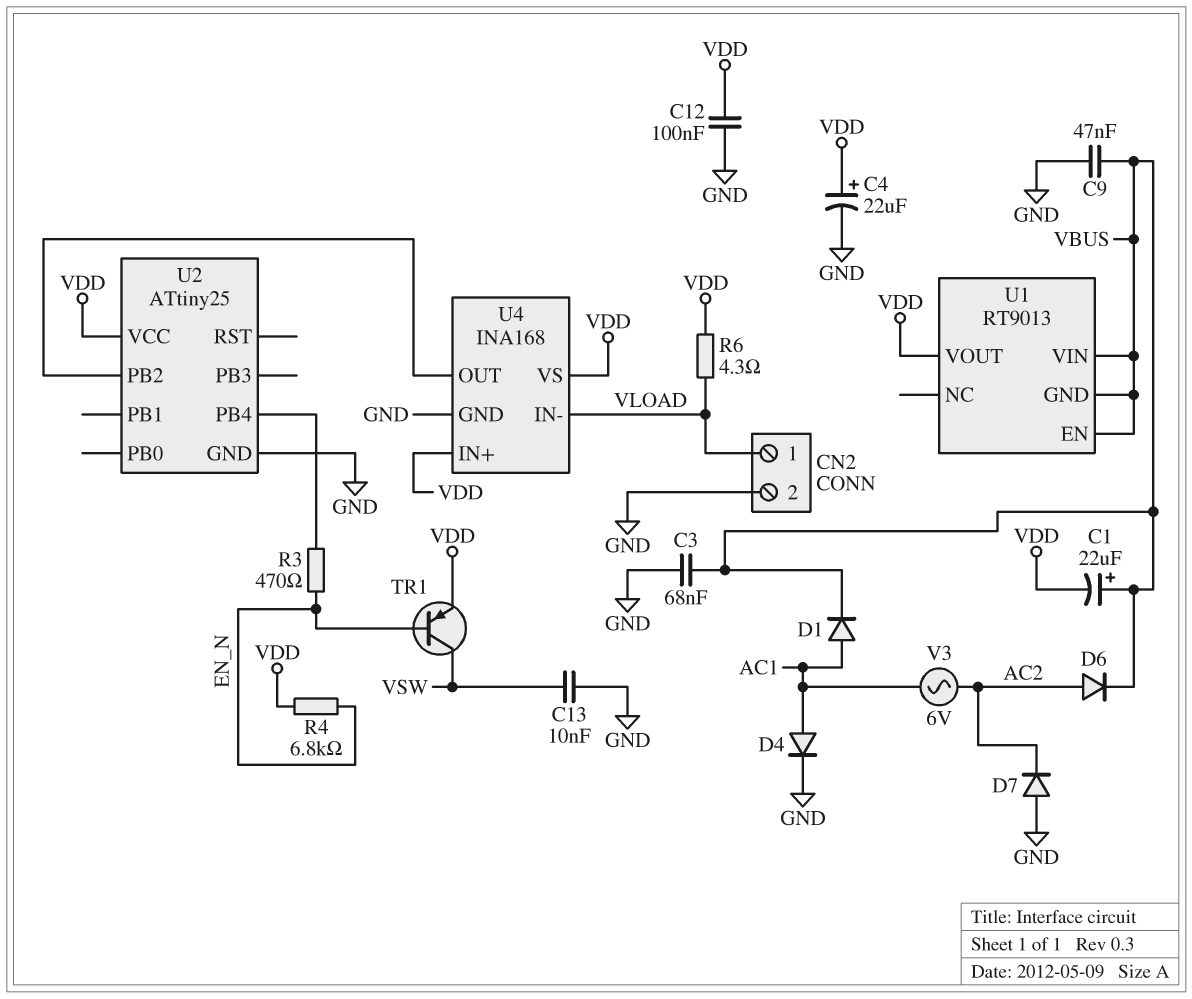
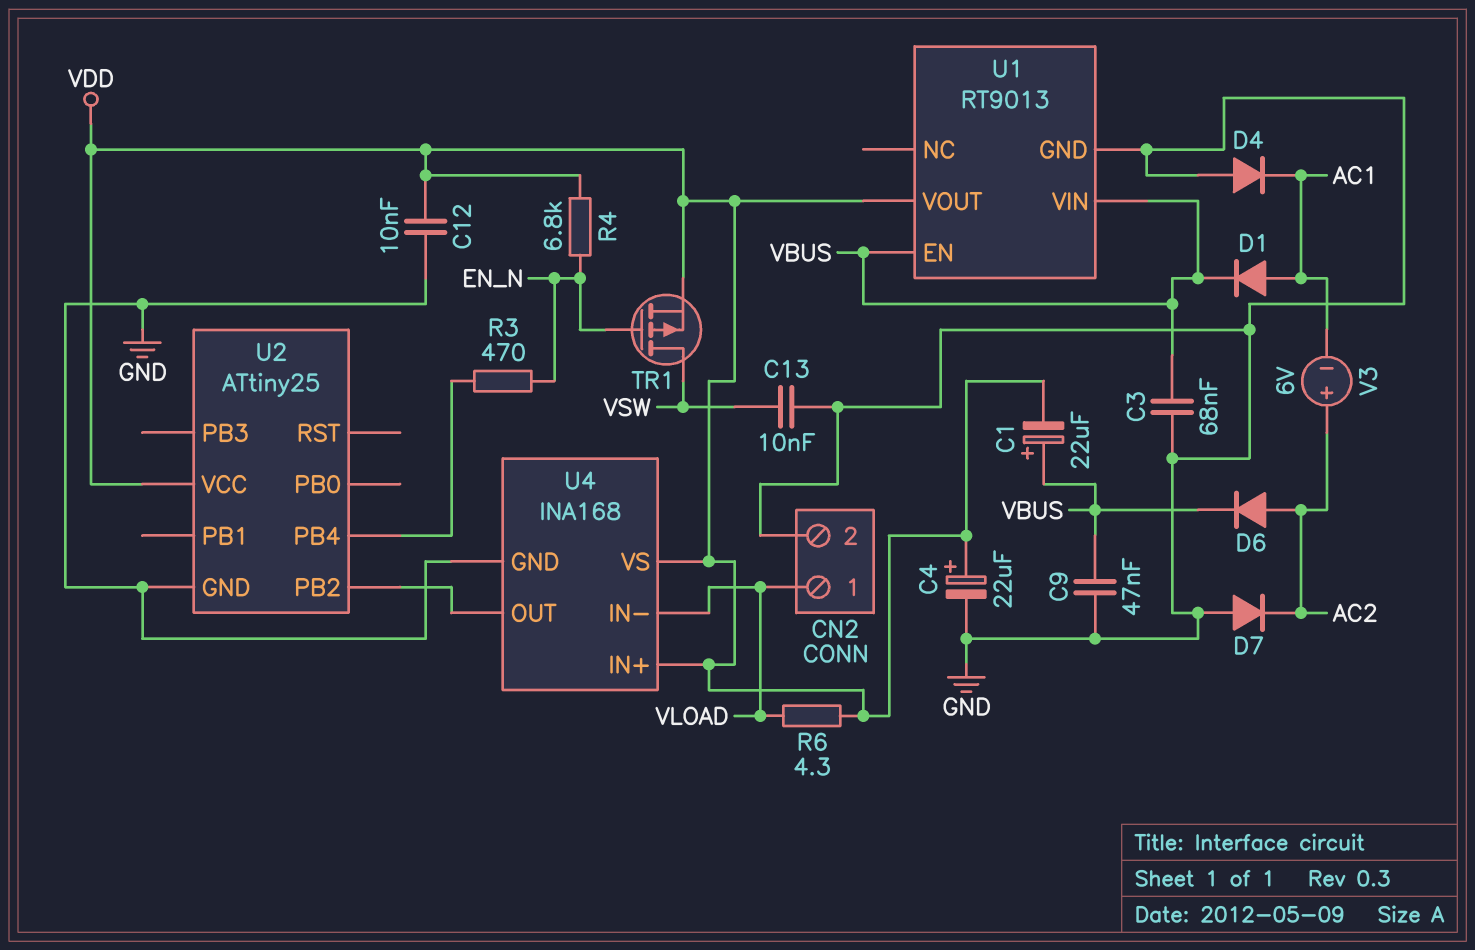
C12: 100nF (GND, VDD) -> 10nF (GND, VDD)
D4: diode (A AC1, K GND) -> diode (A GND, K AC1)
TR1: PNP (B EN_N, C VSW, E VDD) -> PMOS (G EN_N, D VSW, S VDD)
U1 pin GND: VBUS -> GND
V3: AC 6V (AC1, AC2) -> 6V (plus AC2, minus AC1)

